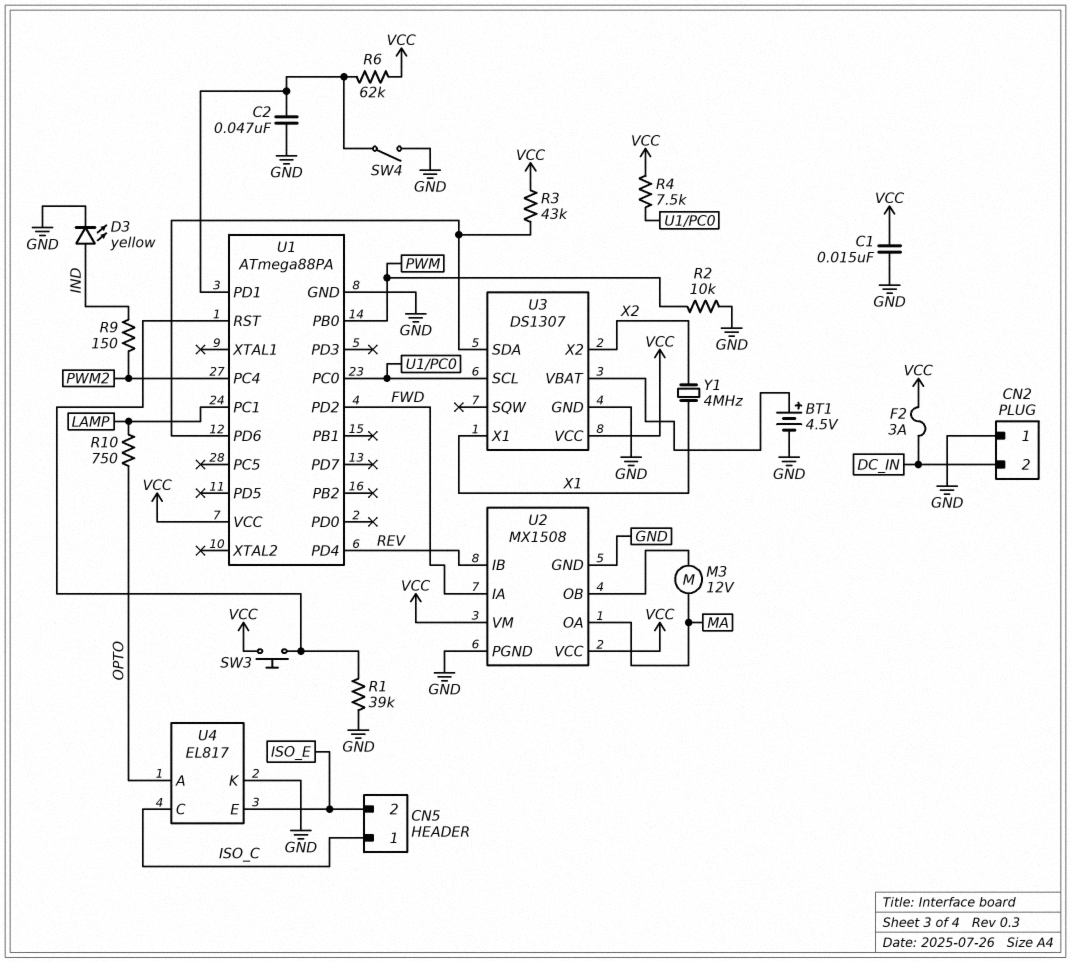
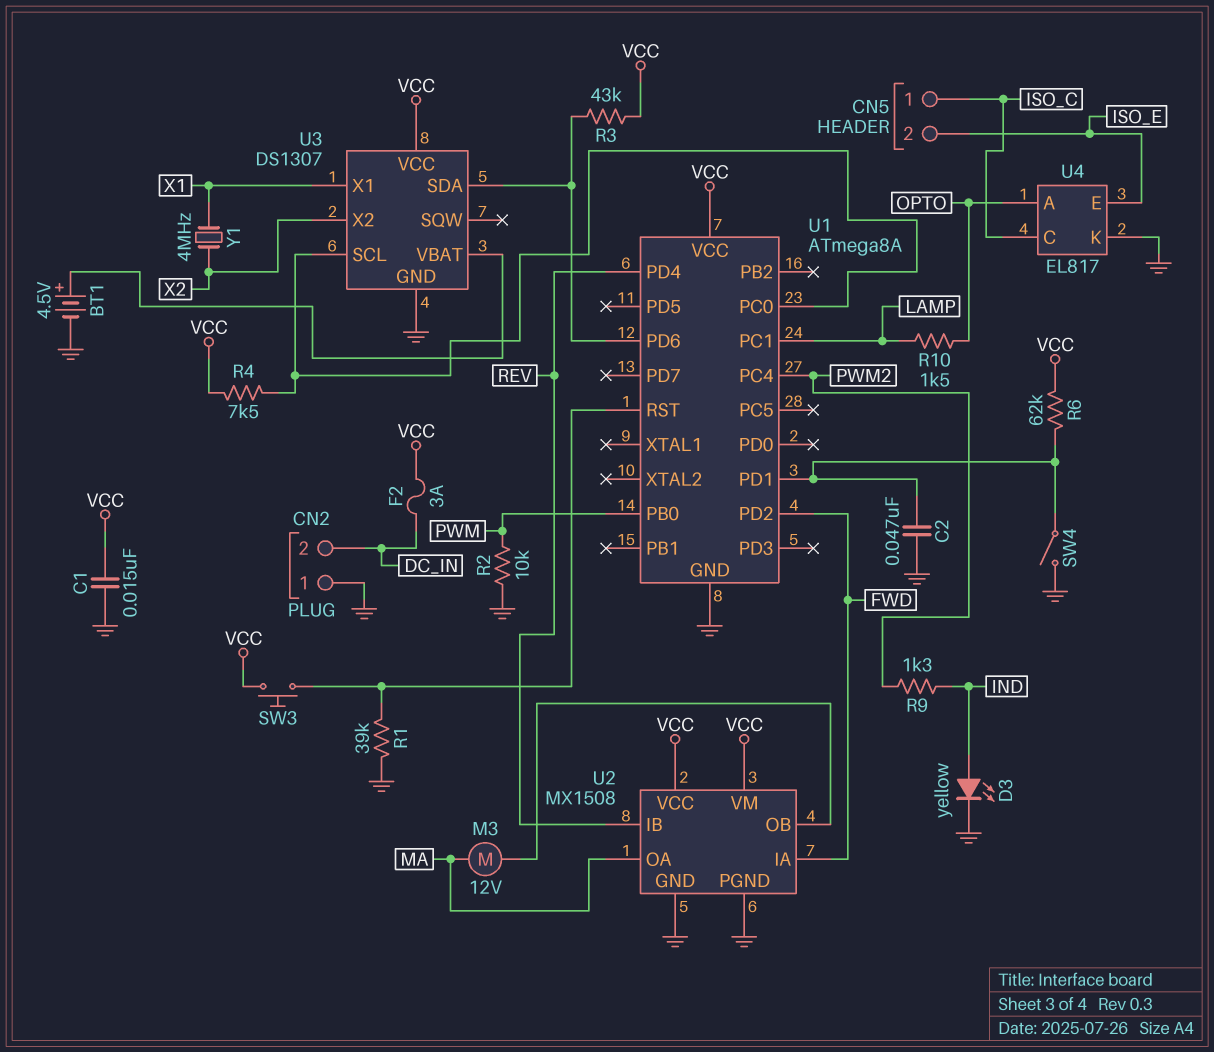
R9: 150 (IND, PWM2) -> 1.3k (IND, PWM2)
R10: 750 (LAMP, OPTO) -> 1.5k (LAMP, OPTO)
U1: ATmega88PA -> ATmega8A

